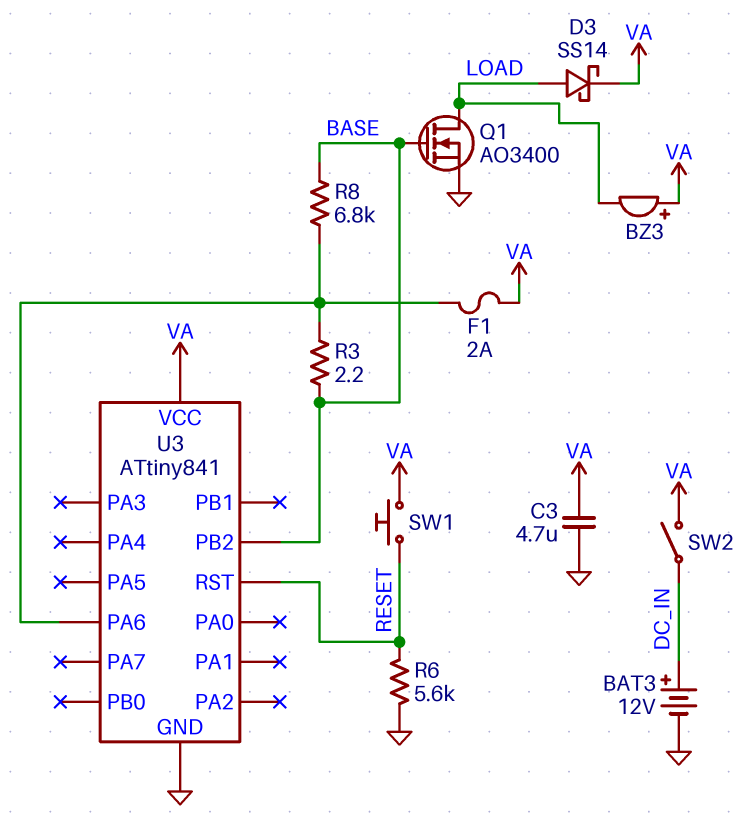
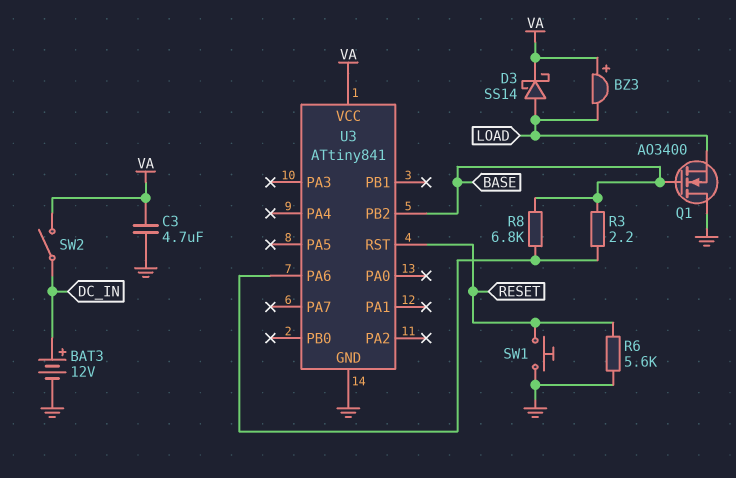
F1: 2A (U3/PA6, VA) -> none
Q1: NMOS AO3400 (G BASE, D LOAD, S GND) -> NMOS AO3400 (G BASE, D GND, S LOAD)
SW1: button (RESET, VA) -> button (GND, RESET)

